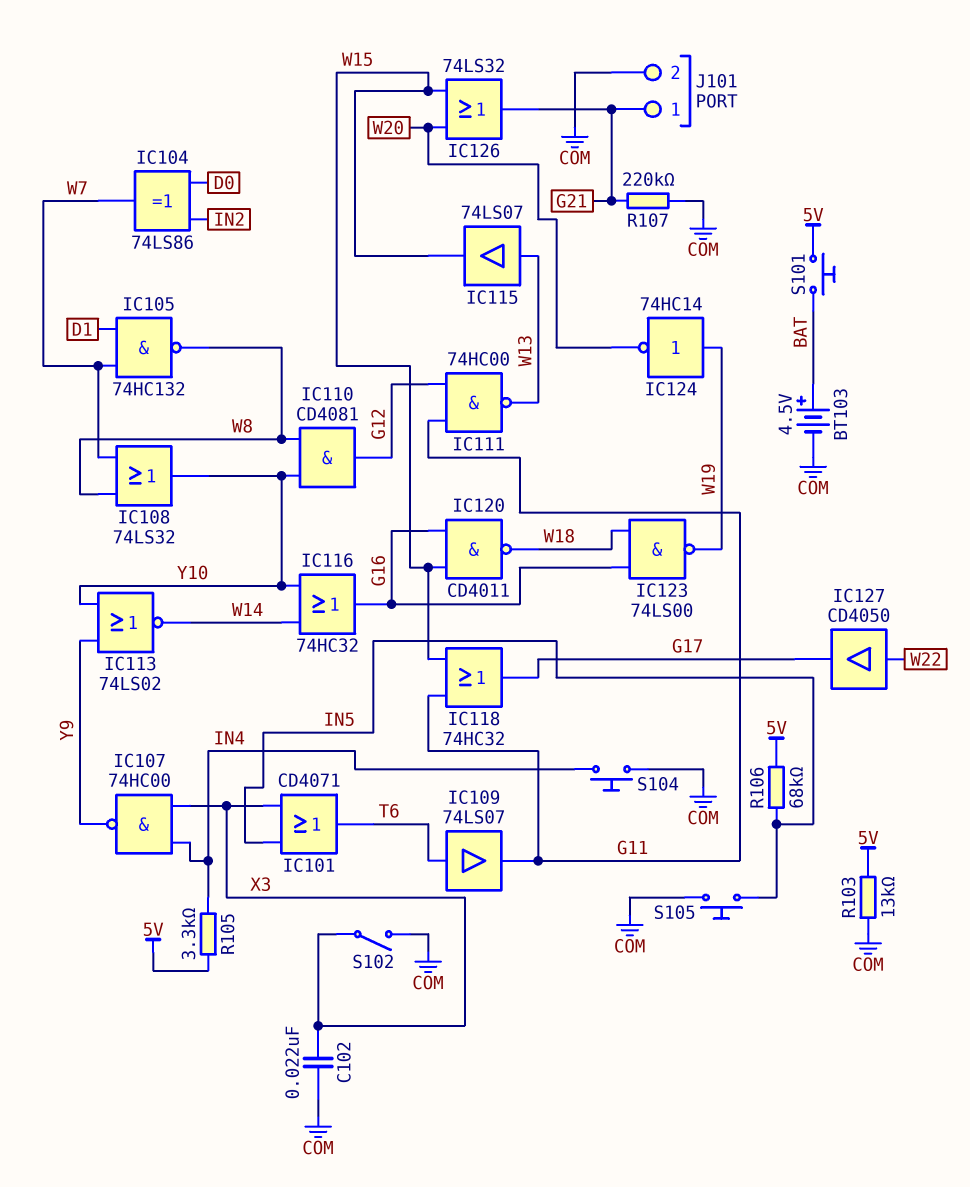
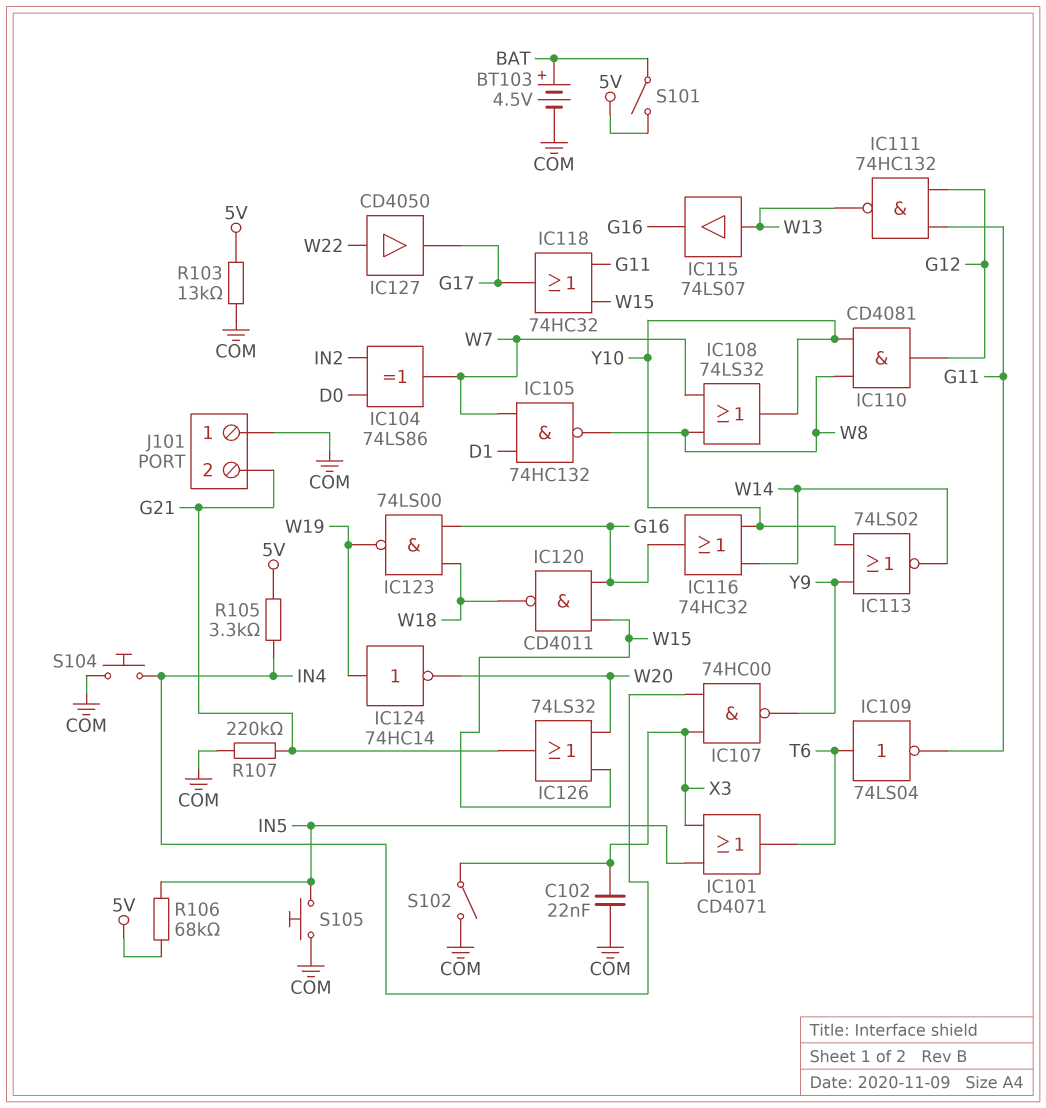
IC109: buffer 74LS07 (in T6, out G11) -> NOT 74LS04 (in T6, out G11)
IC111: NAND 74HC00 (in G11, in G12, out W13) -> NAND 74HC132 (in G11, in G12, out W13)
IC115: buffer 74LS07 (in W13, out W15) -> buffer 74LS07 (in W13, out G16)
J101 pin 1: G21 -> COM
J101 pin 2: COM -> G21
S101: button (5V, BAT) -> switch (5V, BAT)

